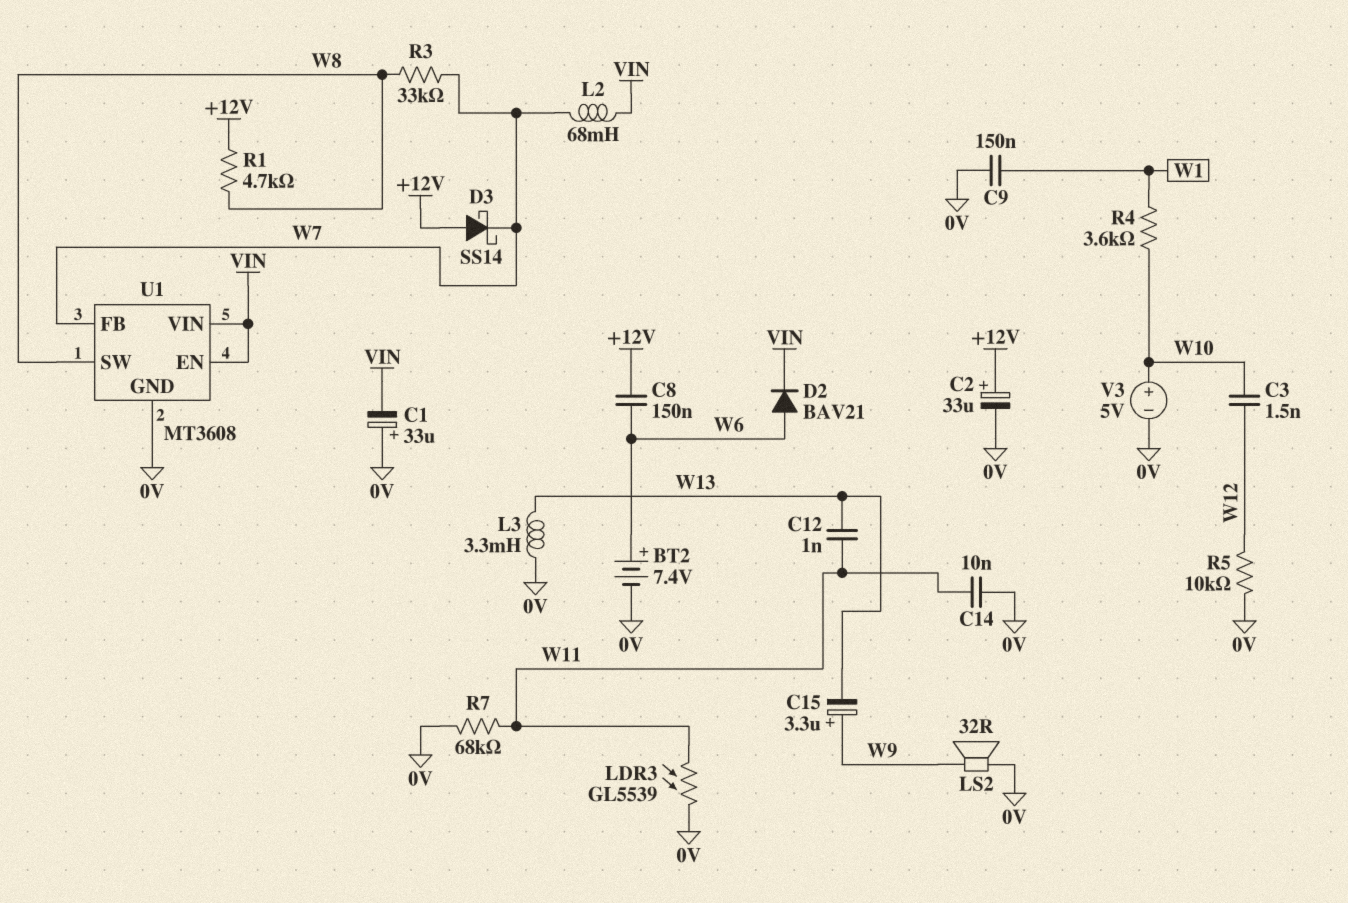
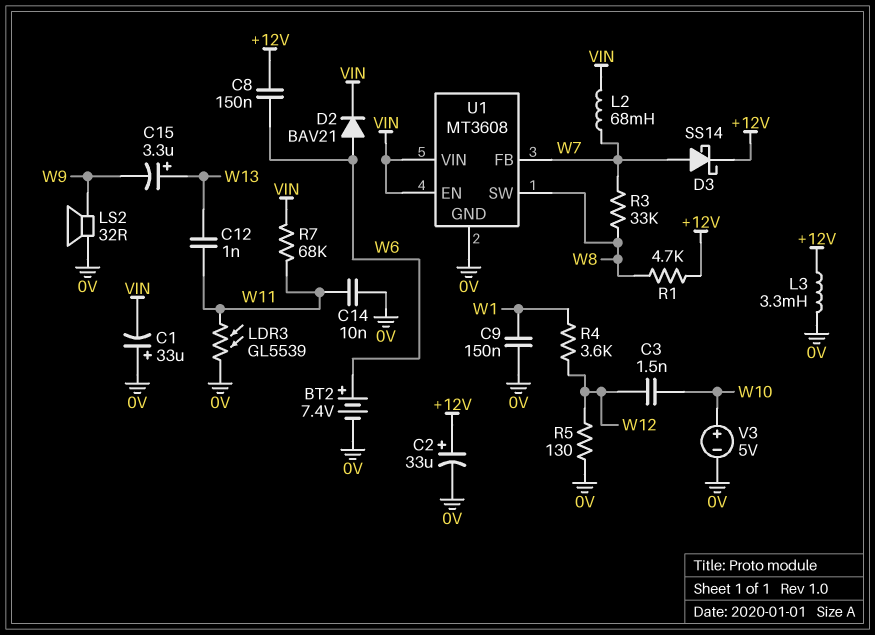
C15: 3.3uF (plus W9, minus W13) -> 3.3uF (plus W13, minus W9)
D3: schottky SS14 (A +12V, K W7) -> schottky SS14 (A W7, K +12V)
L3: 3.3mH (0V, W13) -> 3.3mH (+12V, 0V)
R4: 3.6k (W1, W10) -> 3.6k (W1, W12)
R5: 10k (0V, W12) -> 130 (0V, W12)
R7: 68k (0V, W11) -> 68k (VIN, W11)

